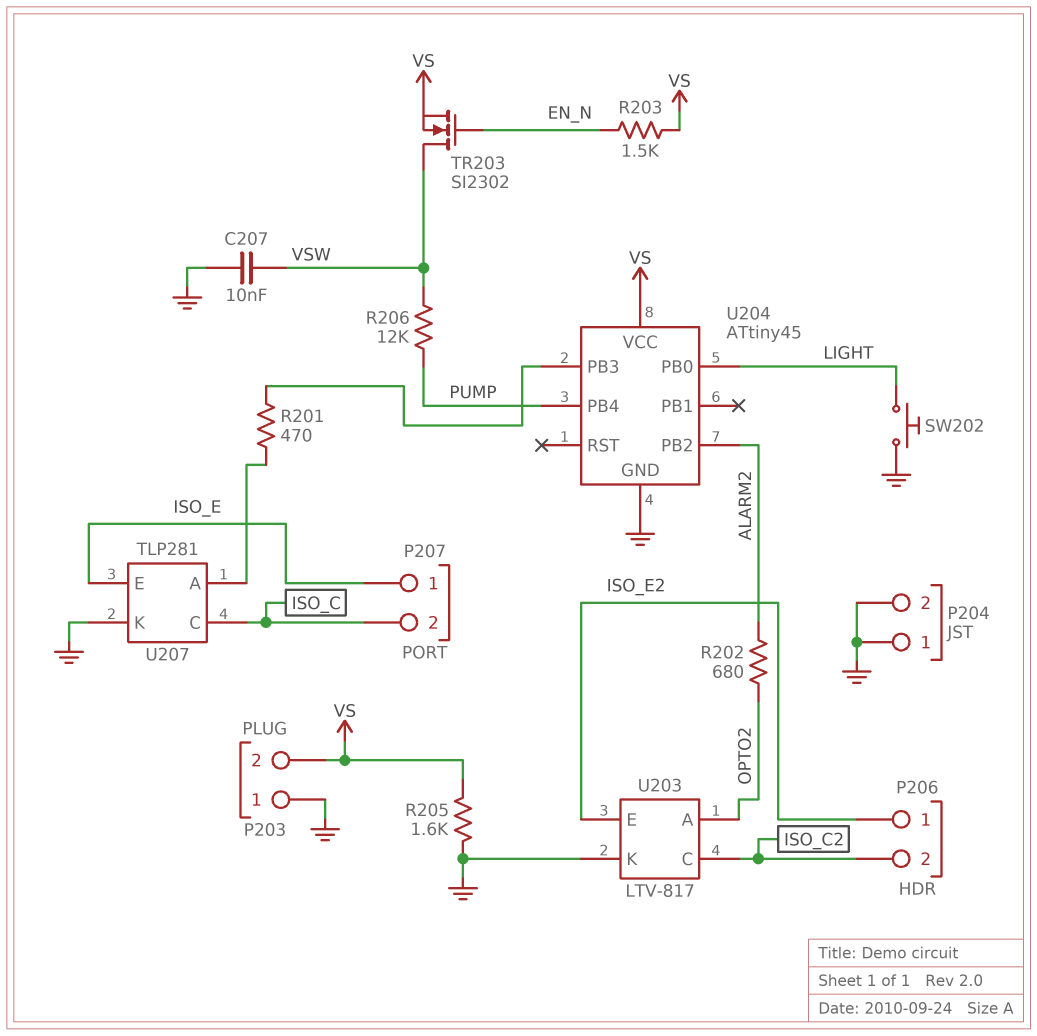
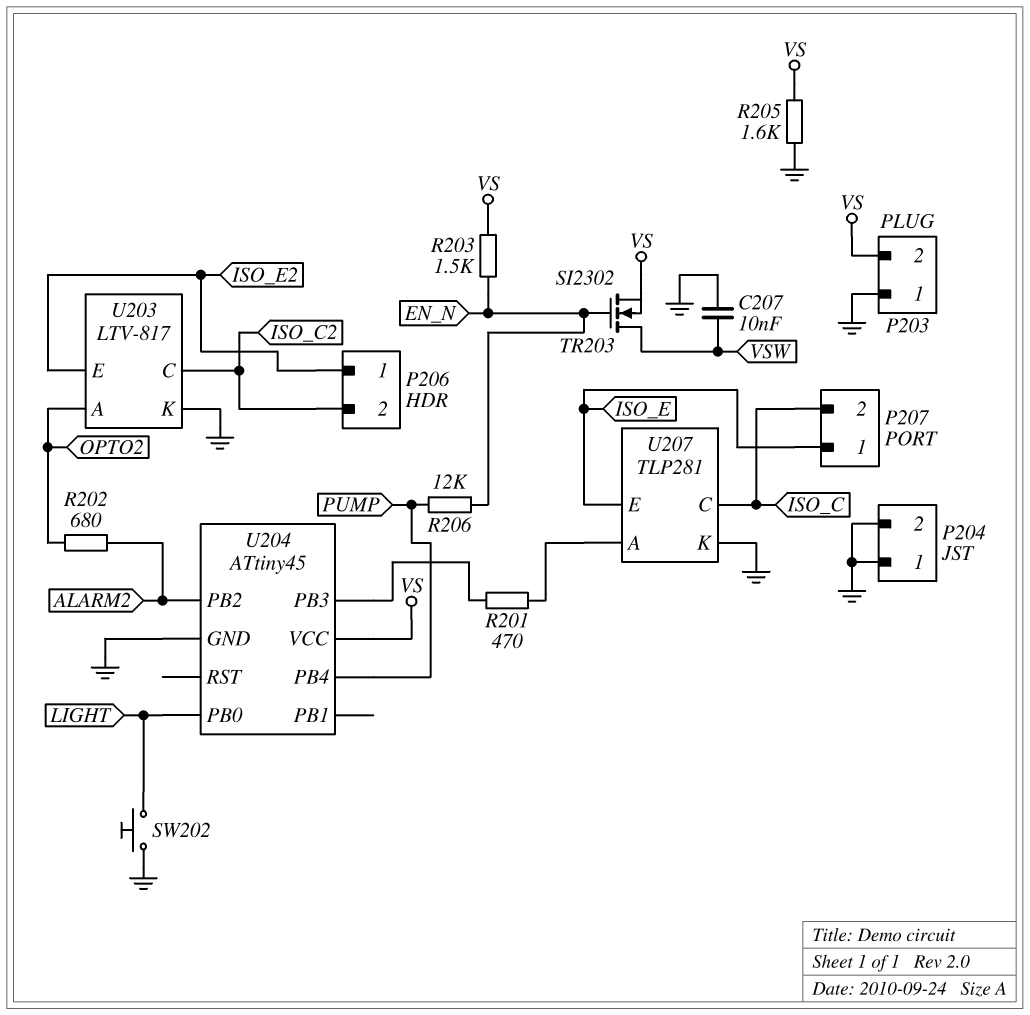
R206: 12k (PUMP, VSW) -> 12k (EN_N, PUMP)

